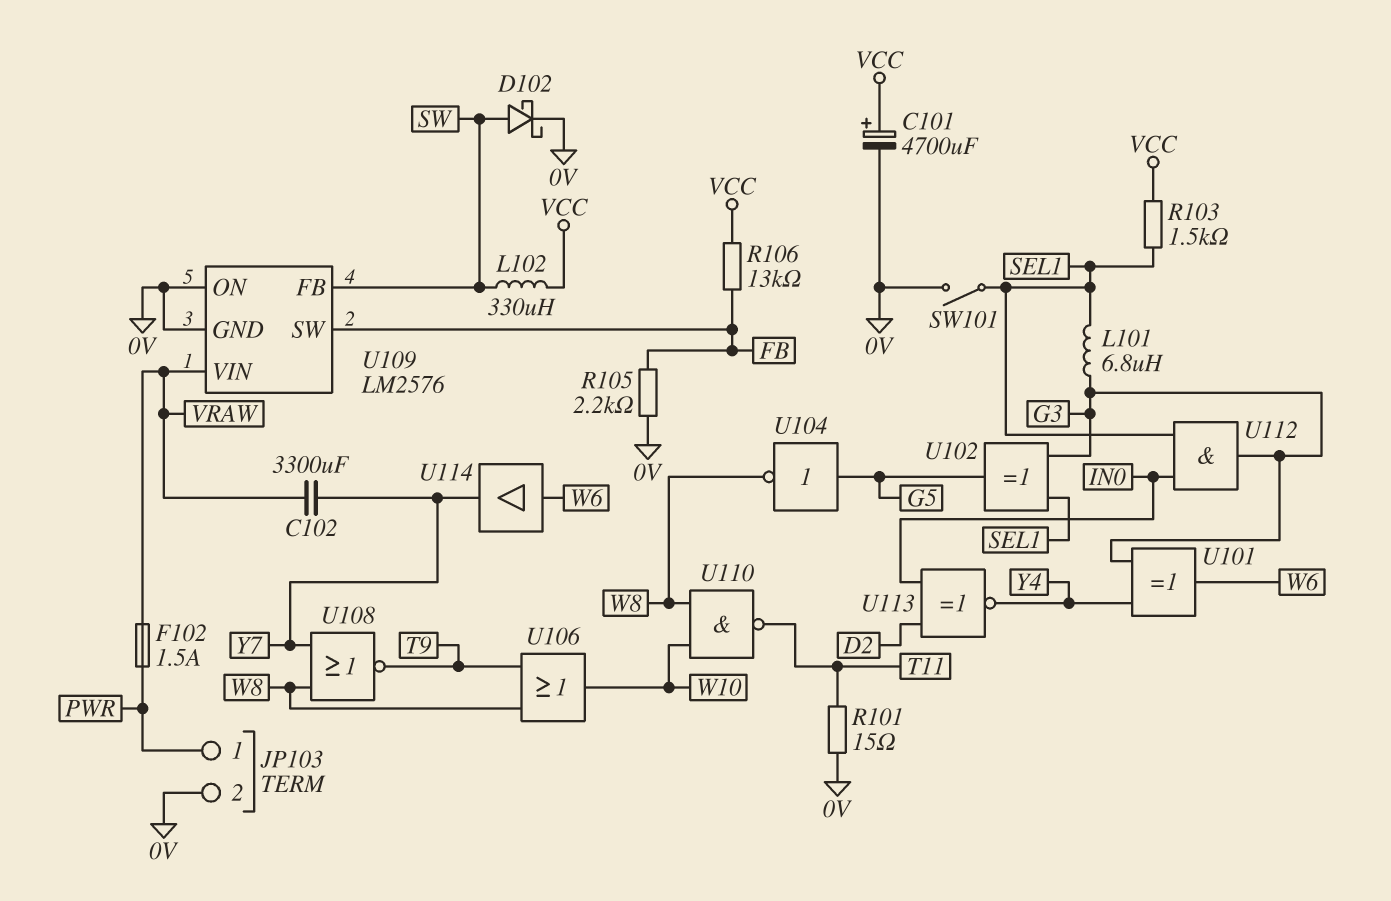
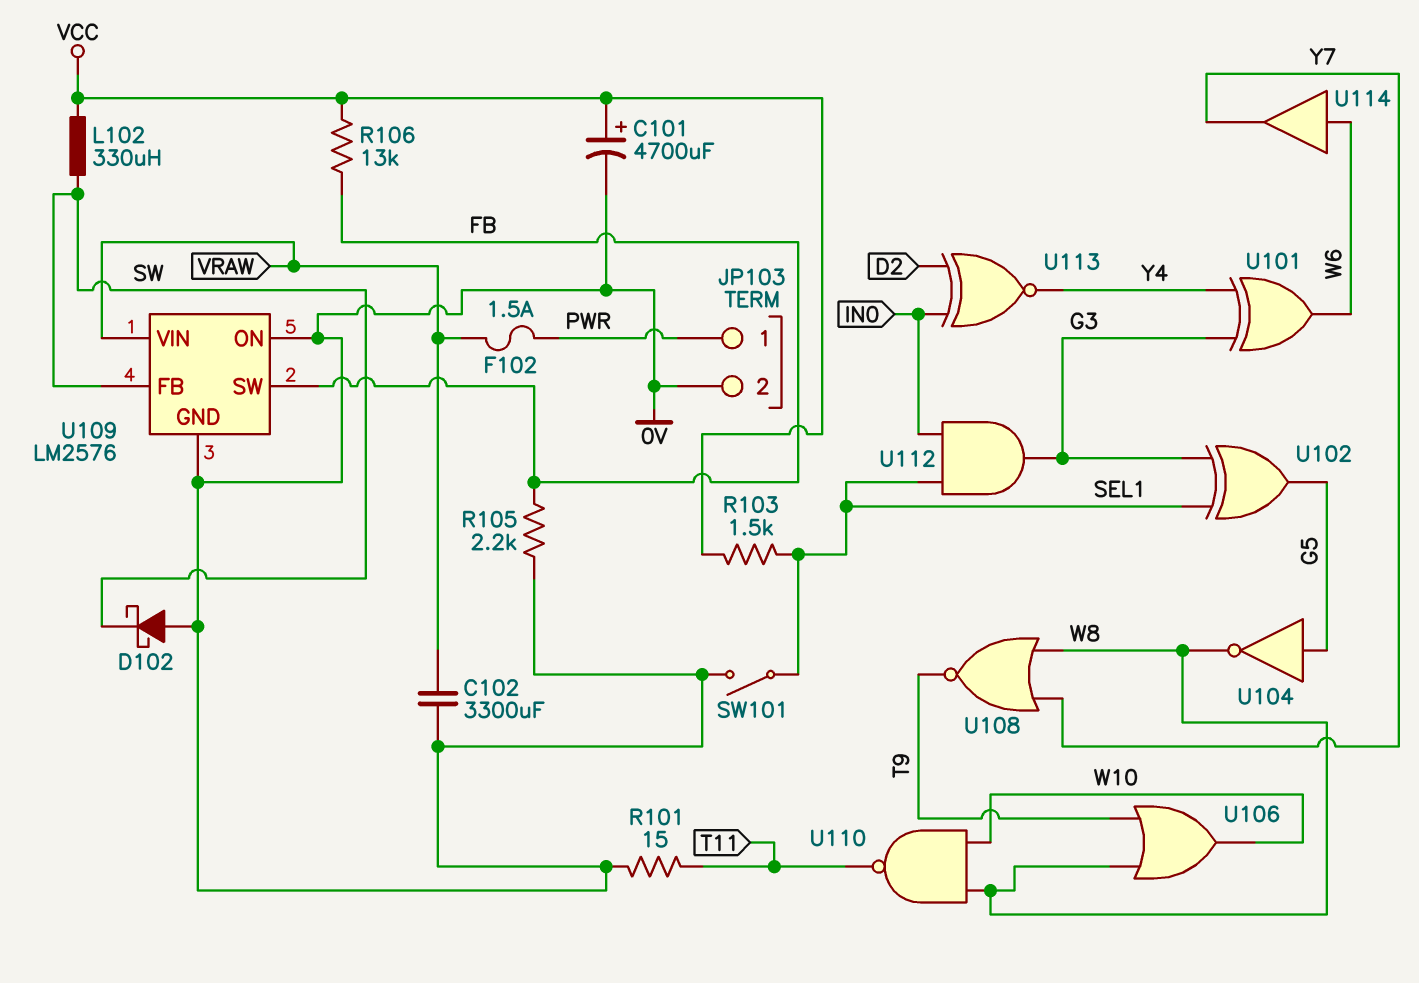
C102: 3300uF (VRAW, Y7) -> 3300uF (0V, VRAW)
D102: schottky (A SW, K 0V) -> schottky (A 0V, K SW)
L101: 6.8uH (G3, SEL1) -> none

